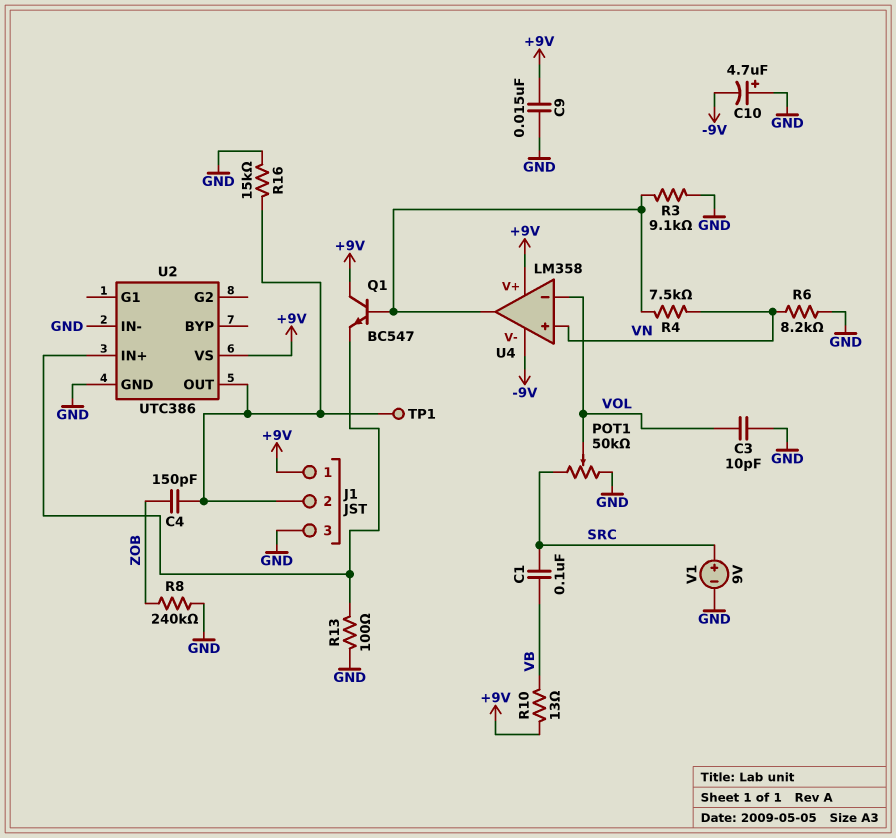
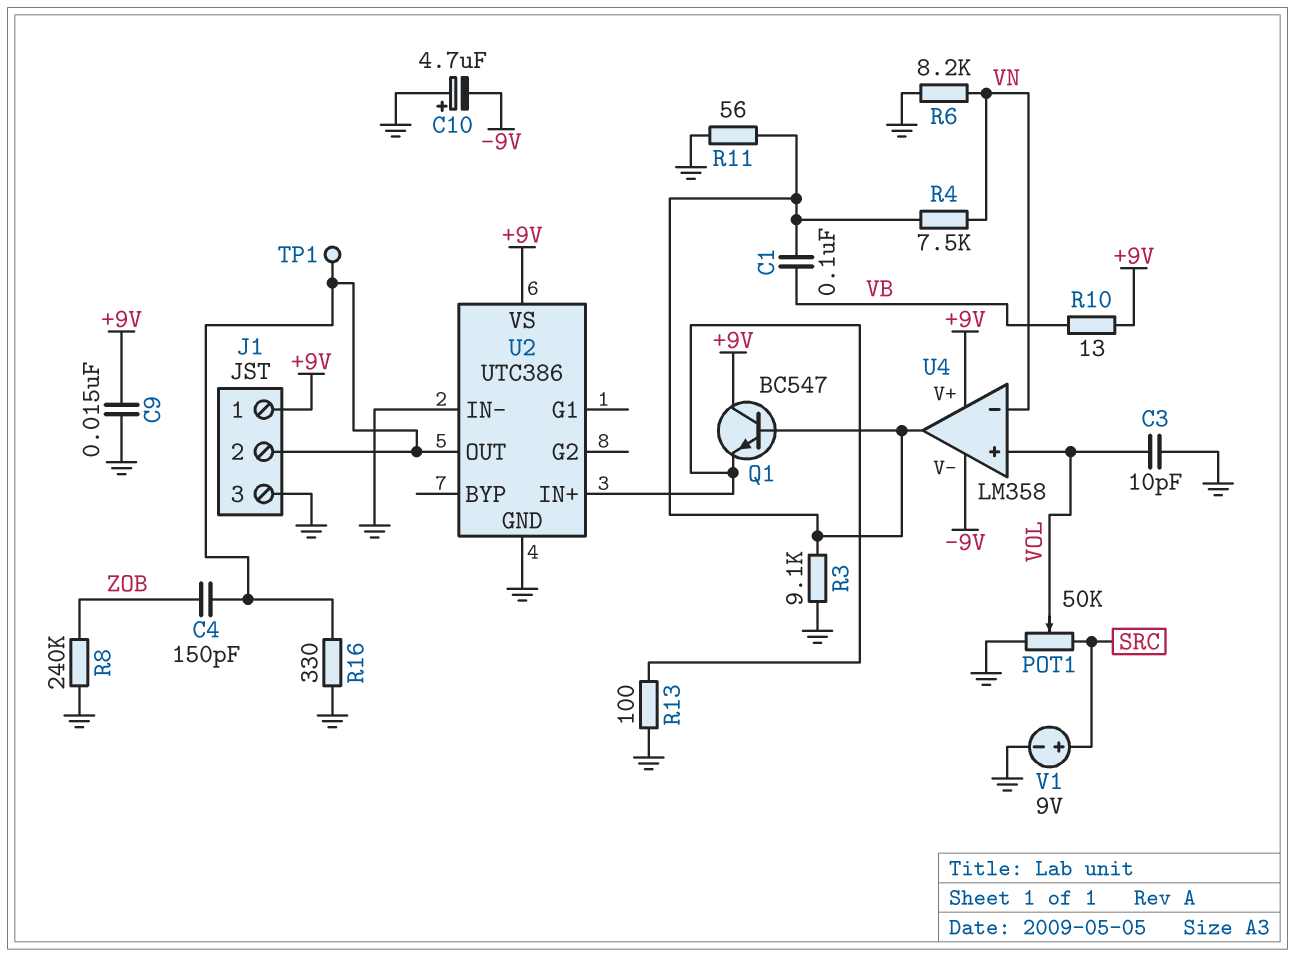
C1: 100nF (SRC, VB) -> 100nF (U4/out, VB)
R11: none -> 56 (GND, U4/out)
R16: 15k (GND, J1/2) -> 330 (GND, J1/2)
U4 pin in+: VN -> VOL
U4 pin in-: VOL -> VN

